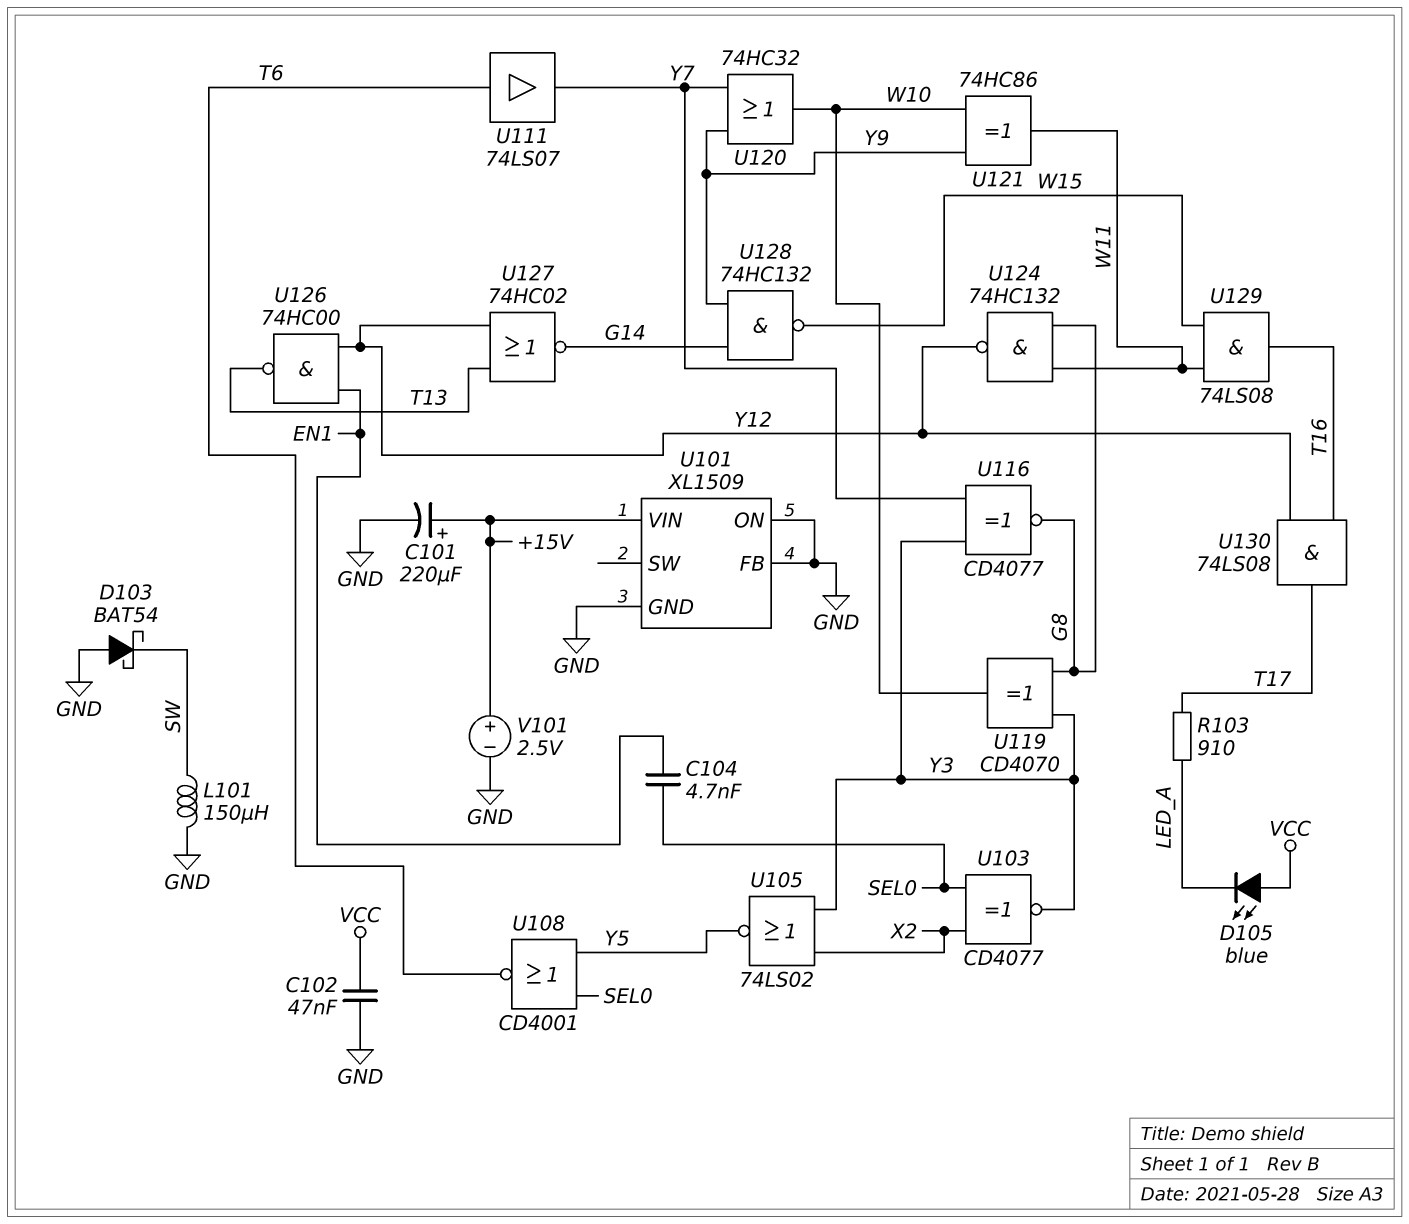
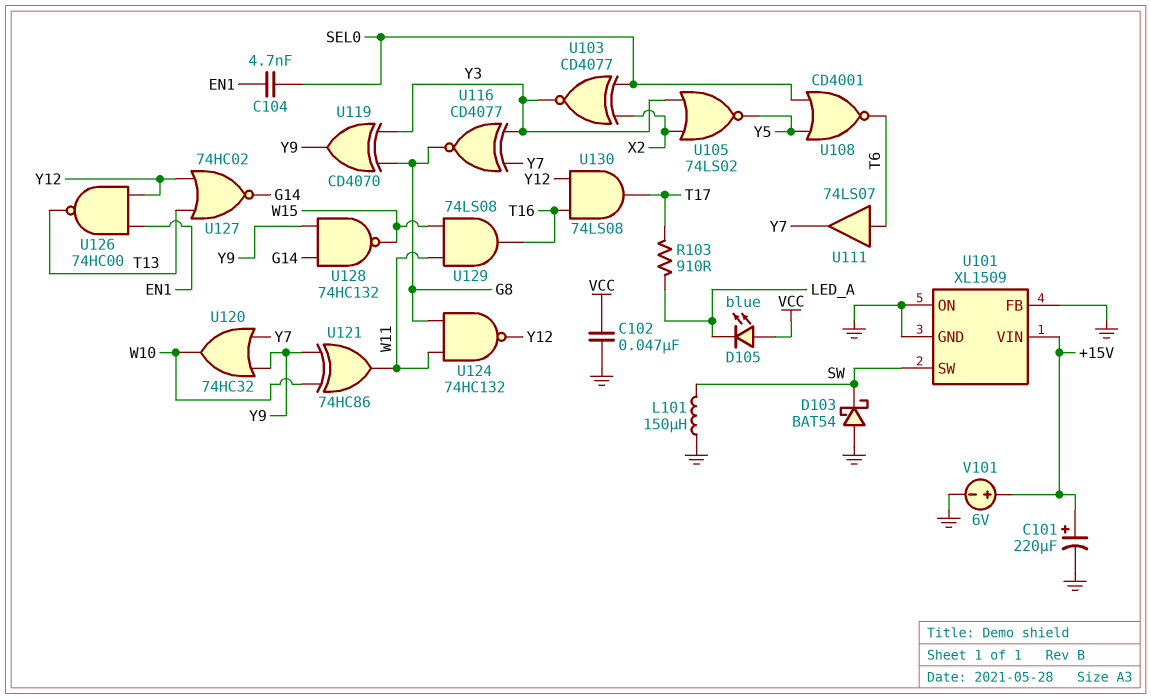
U101 pin SW: none -> SW
U119: XOR CD4070 (in G8, in Y3, out W10) -> XOR CD4070 (in G8, in Y3, out Y9)
V101: 2.5V (plus +15V, minus GND) -> 6V (plus +15V, minus GND)

